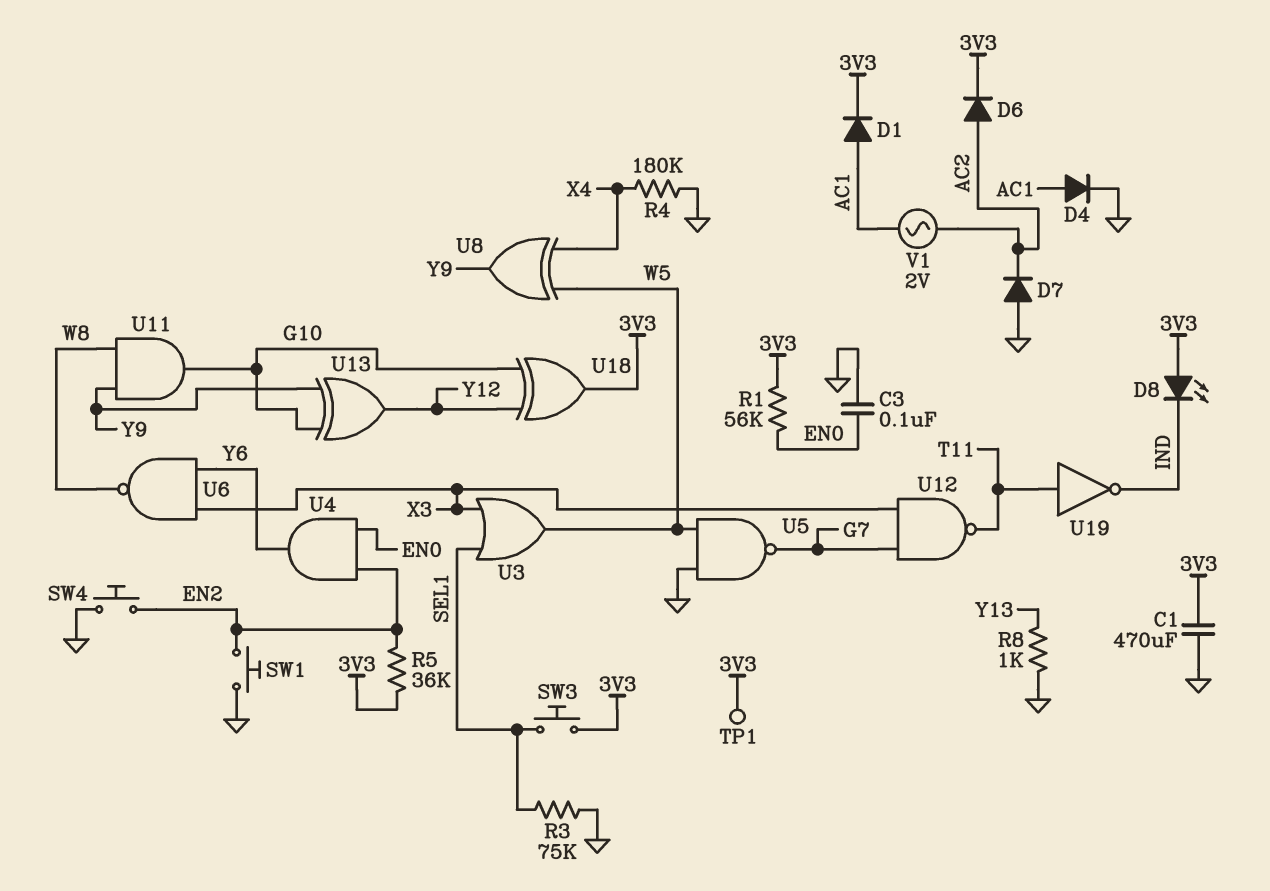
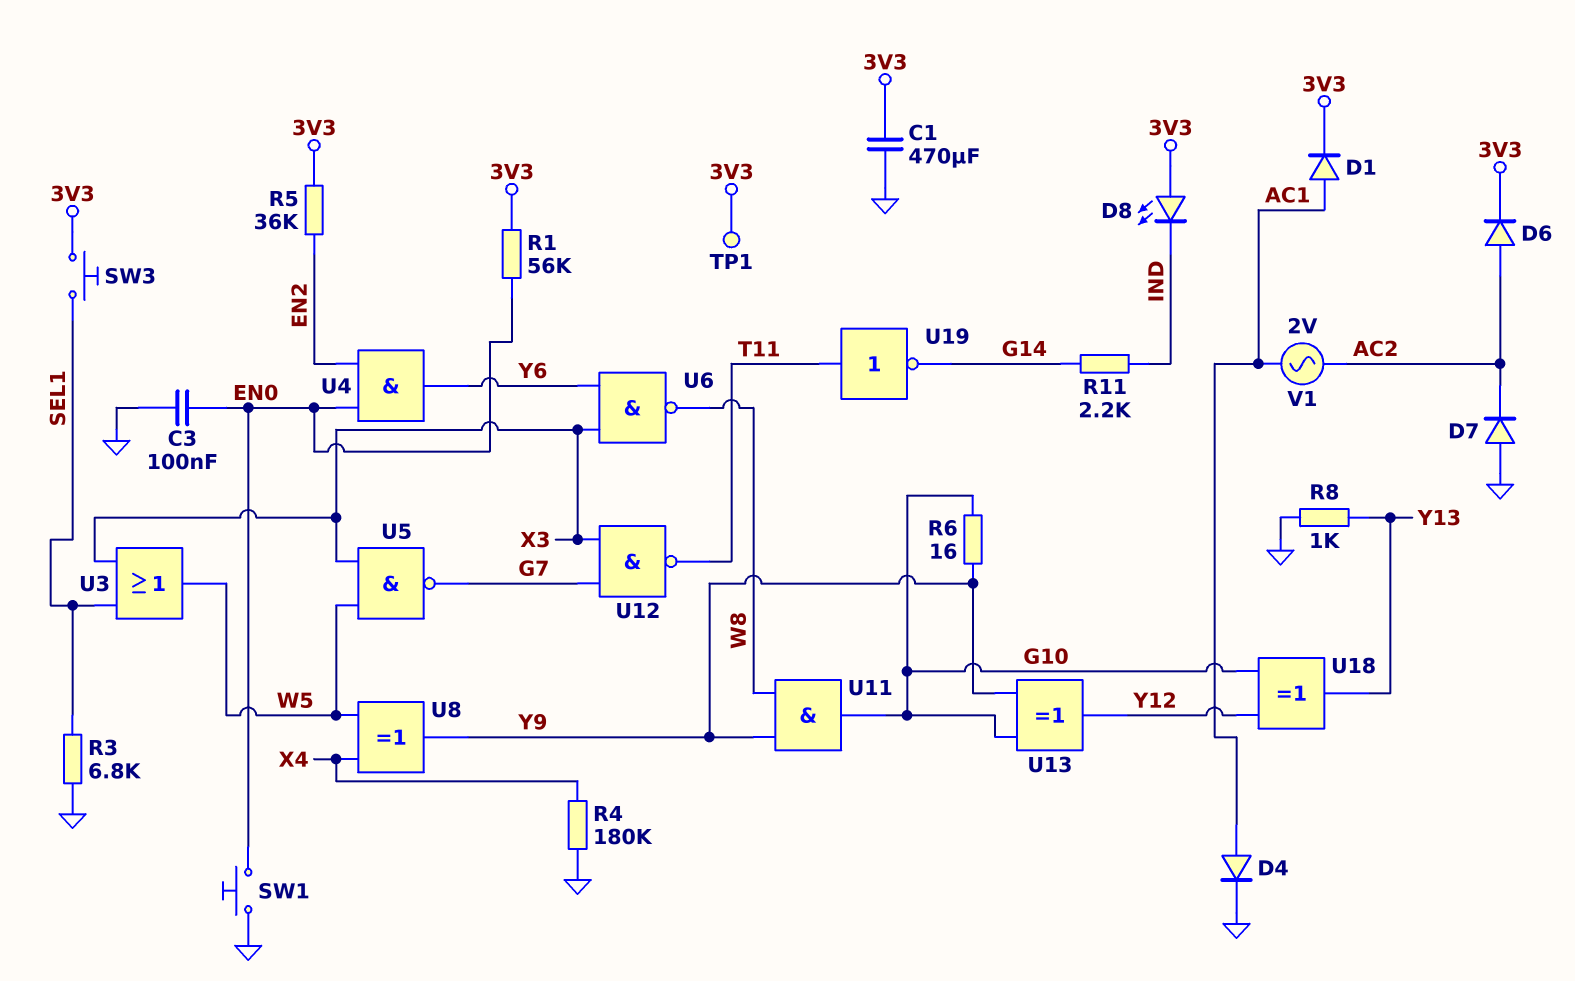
R3: 75k (GND, SEL1) -> 6.8k (GND, SEL1)
R6: none -> 16 (G10, Y9)
R11: none -> 2.2k (G14, IND)
SW1: button (EN2, GND) -> button (EN0, GND)
SW4: button (EN2, GND) -> none
U5: NAND (in GND, in W5, out G7) -> NAND (in W5, in X3, out G7)
U18: XOR (in G10, in Y12, out 3V3) -> XOR (in G10, in Y12, out Y13)
U19: NOT (in T11, out IND) -> NOT (in T11, out G14)

